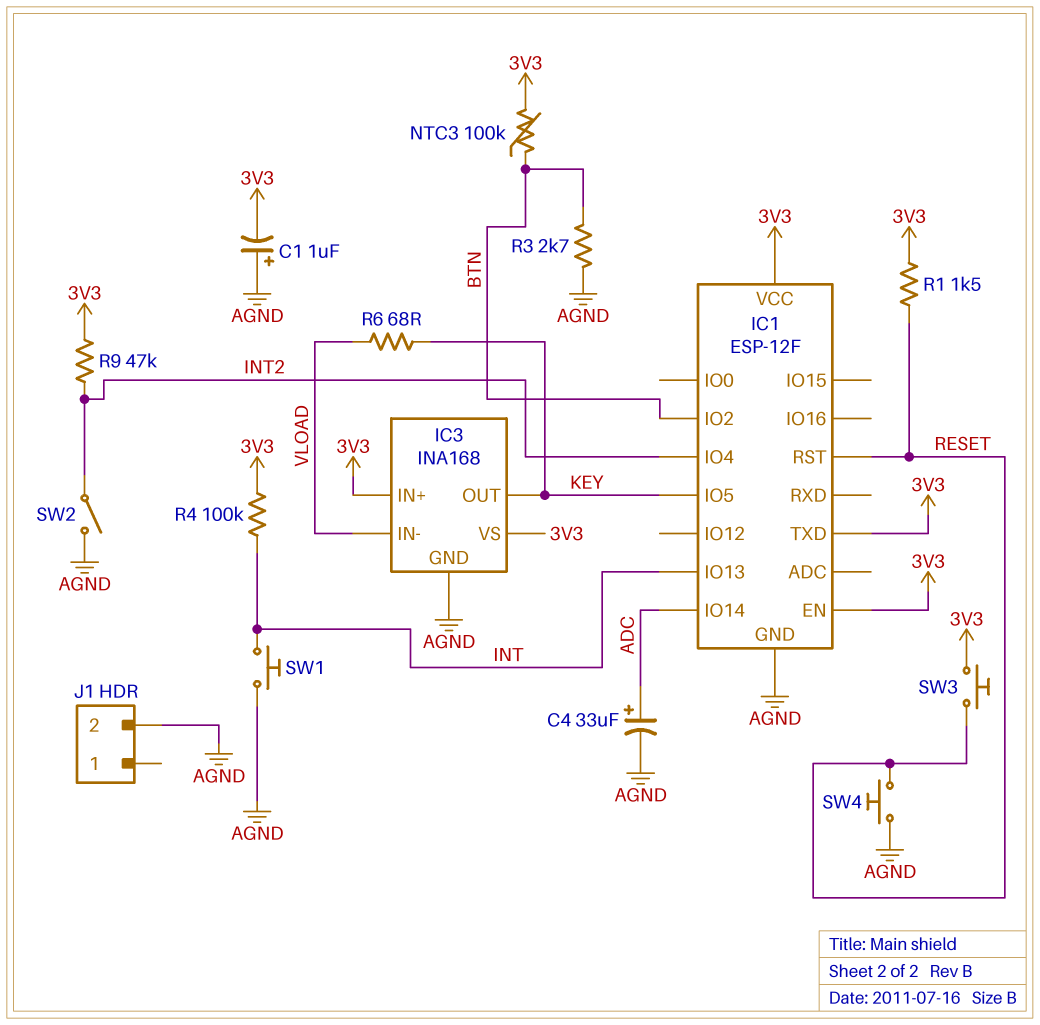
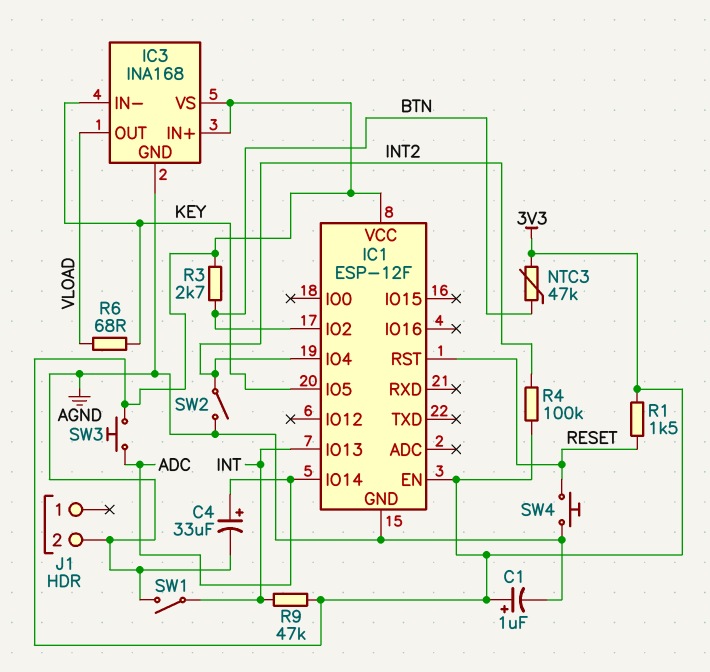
C1: 1uF (plus AGND, minus 3V3) -> 1uF (plus 3V3, minus AGND)
IC1 pin TXD: 3V3 -> none
IC3 pin IN-: VLOAD -> KEY
IC3 pin OUT: KEY -> VLOAD
NTC3: 100k (3V3, BTN) -> 47k (3V3, BTN)
R3: 2.7k (AGND, BTN) -> 2.7k (3V3, BTN)
R4: 100k (3V3, INT) -> 100k (3V3, INT2)
R9: 47k (3V3, INT2) -> 47k (3V3, INT)
SW1: button (AGND, INT) -> switch (AGND, INT)
SW3: button (3V3, RESET) -> button (3V3, ADC)

